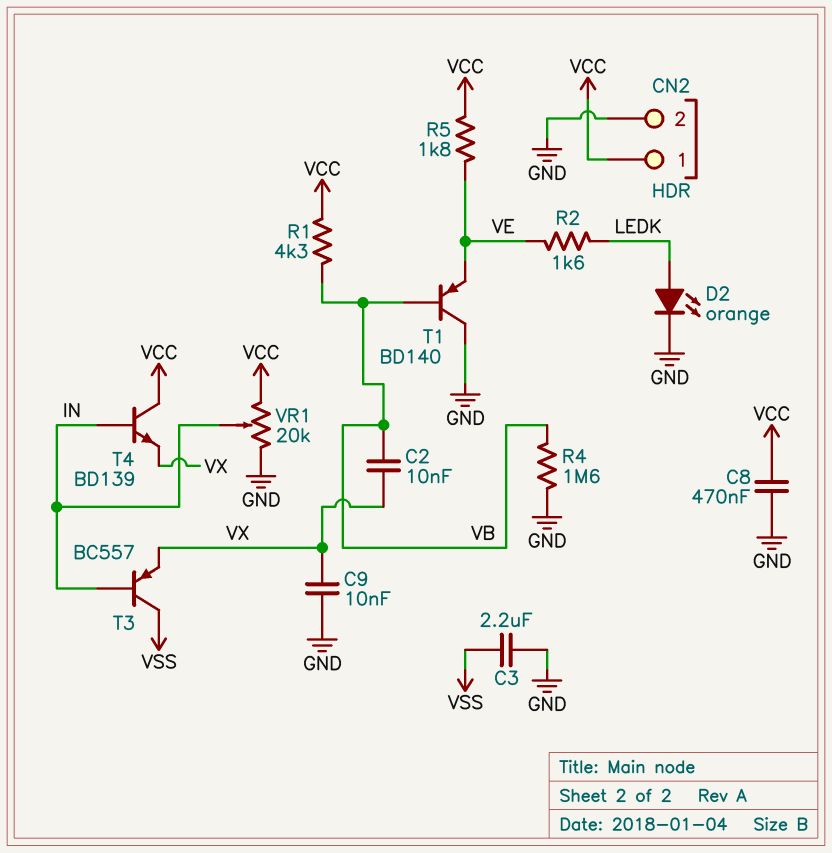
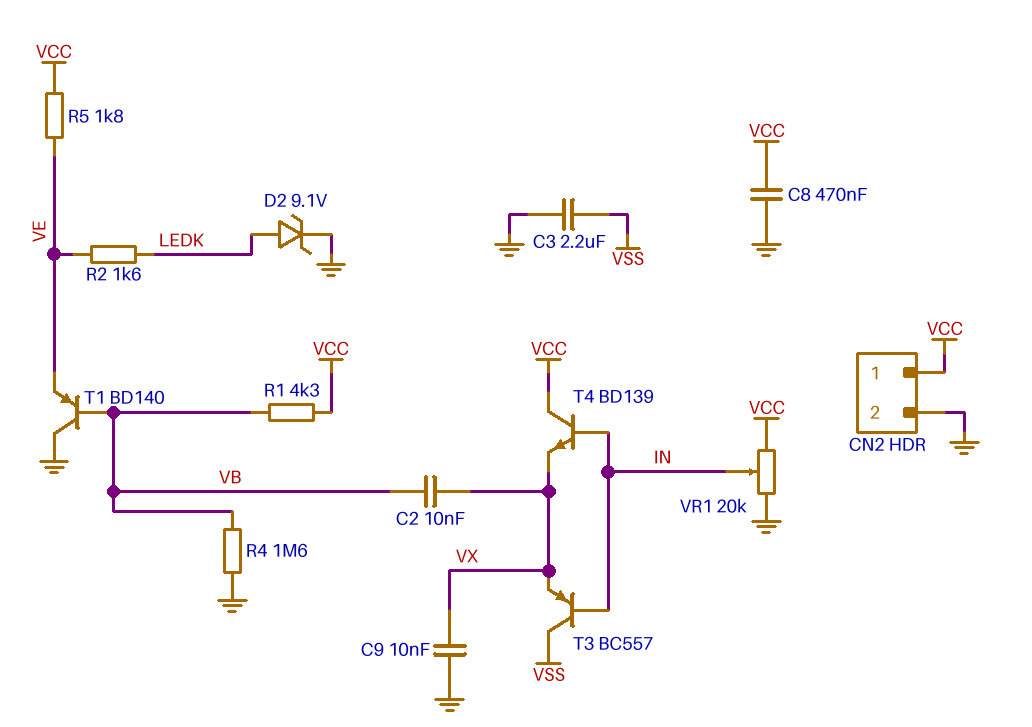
D2: LED orange (A LEDK, K GND) -> zener 9.1V (A LEDK, K GND)

